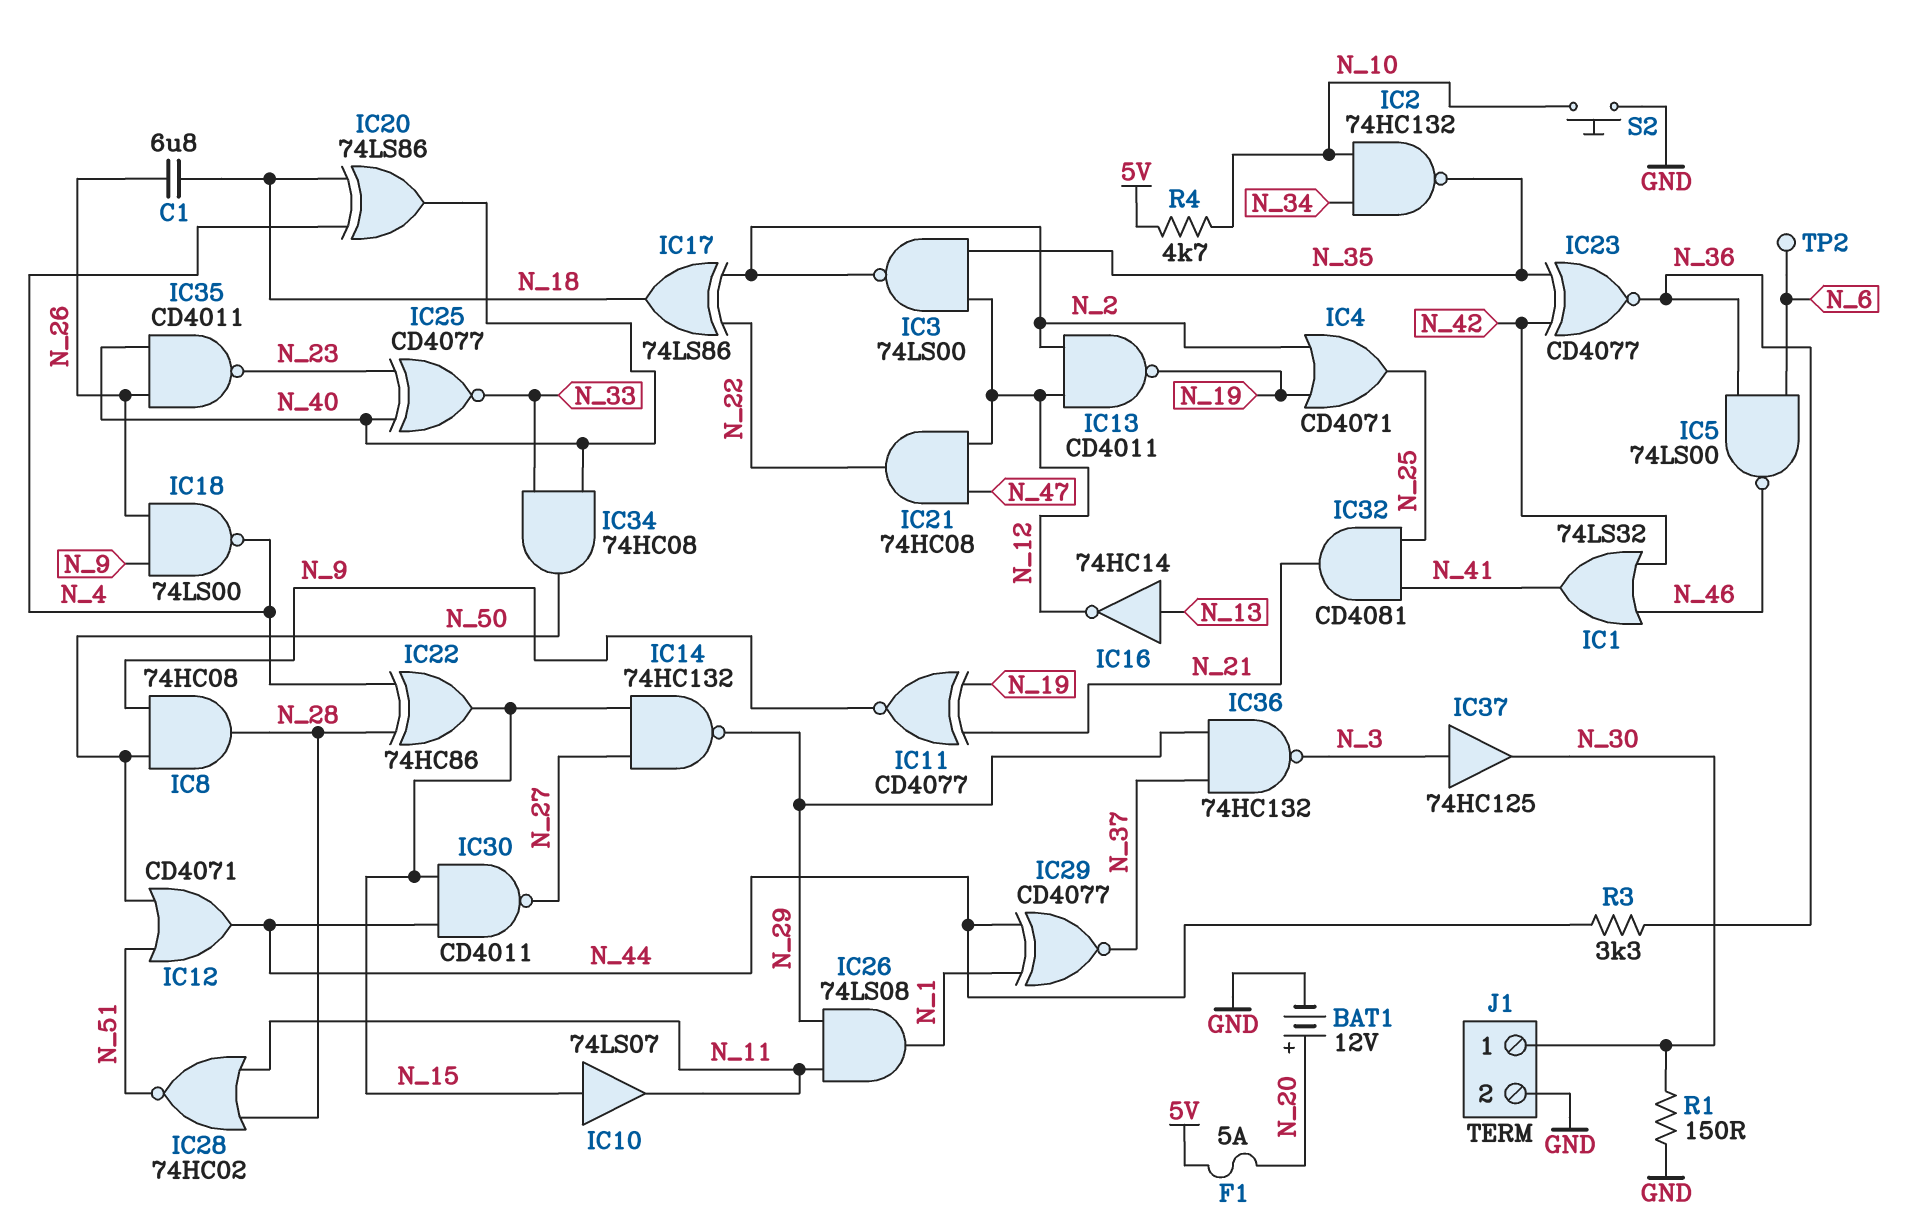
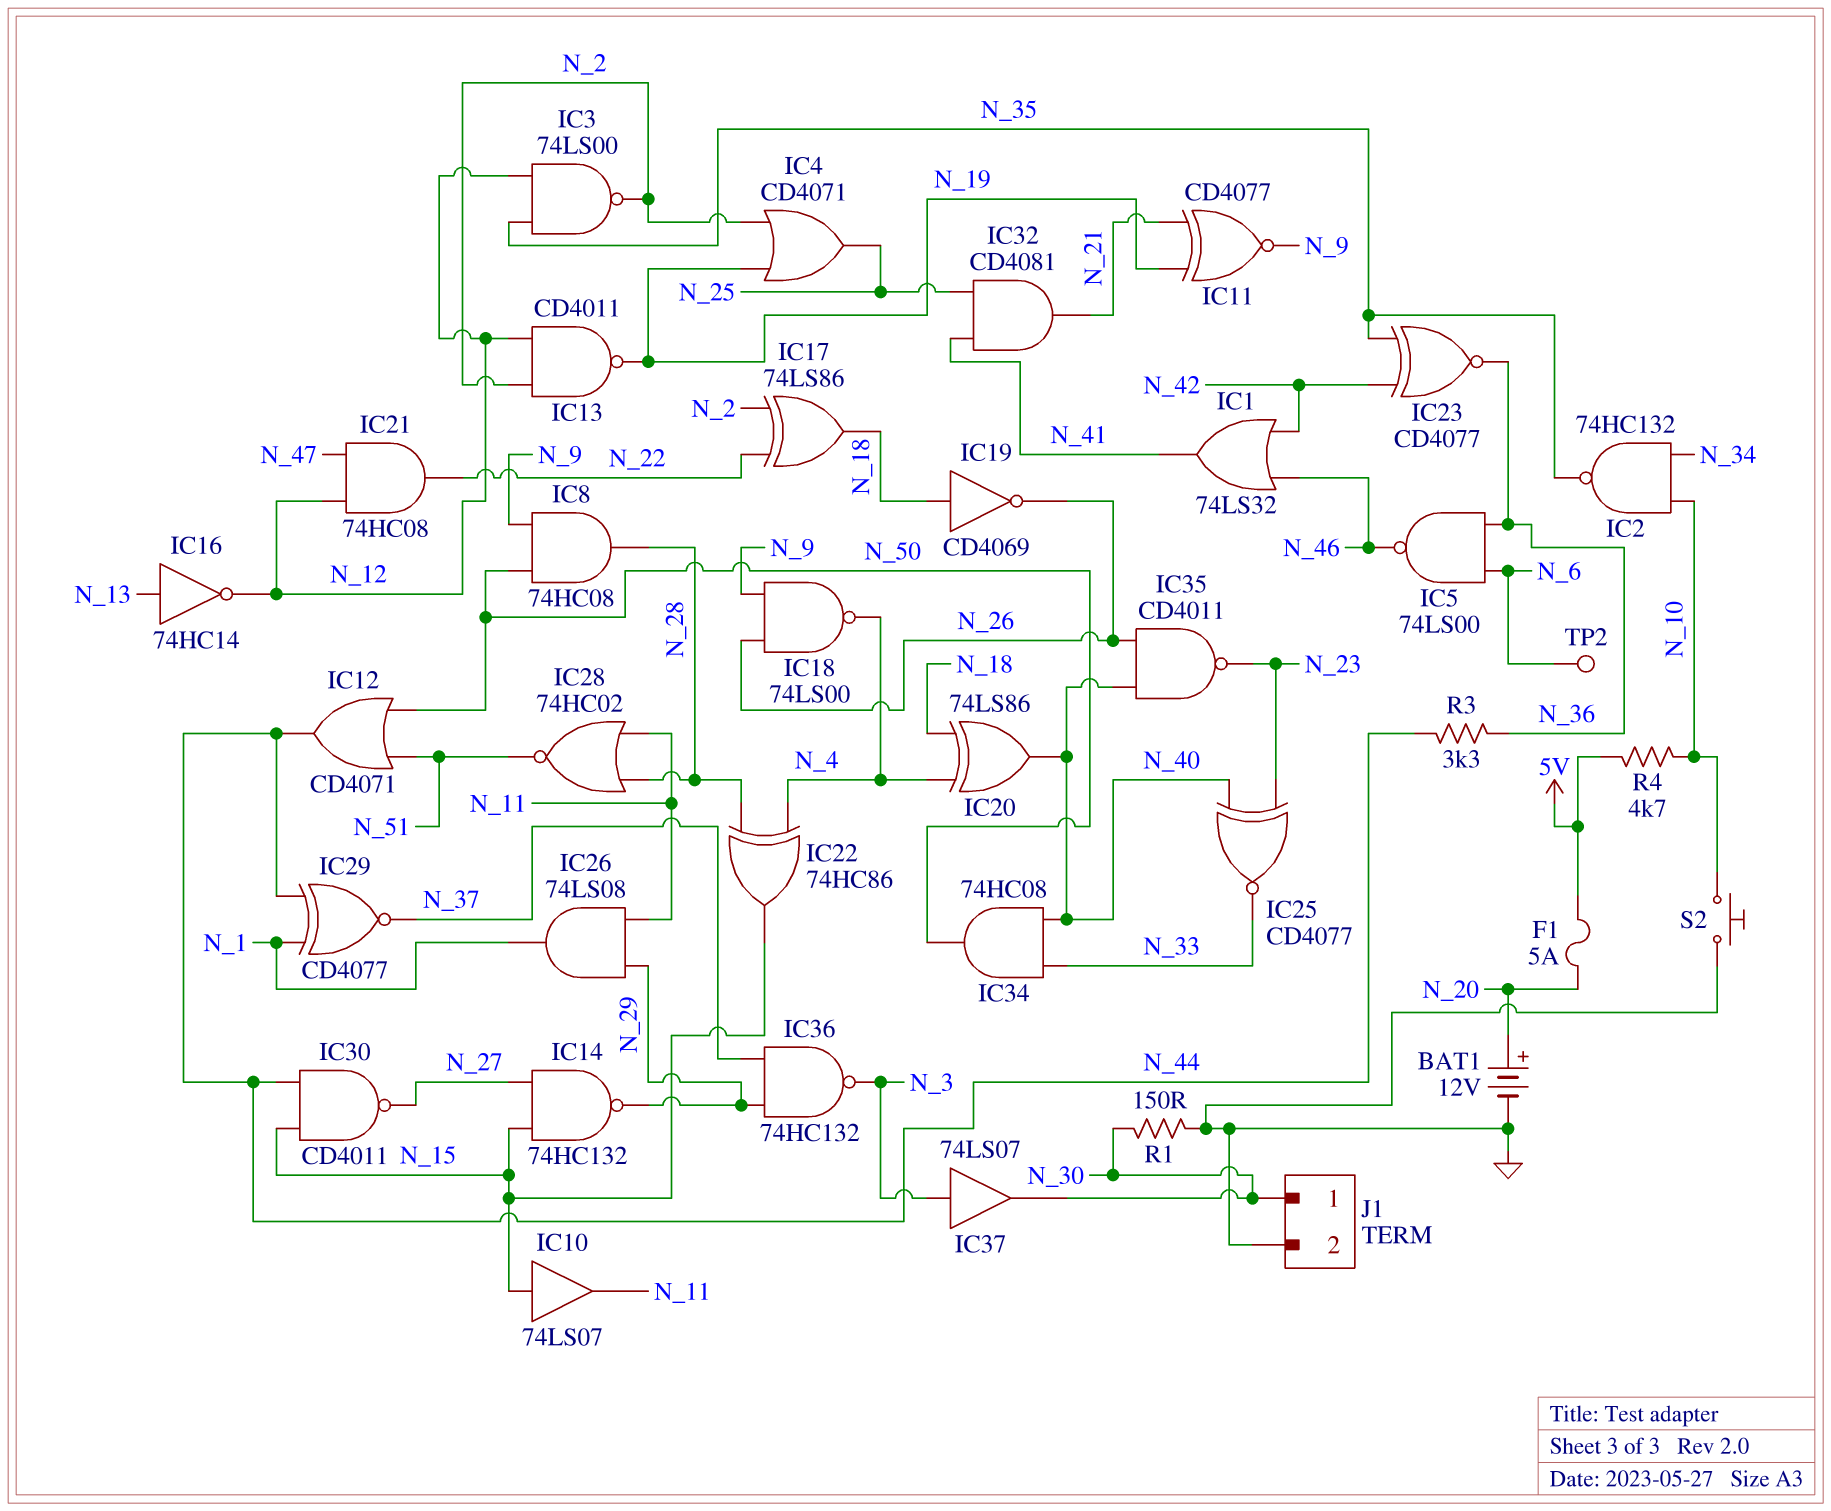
C1: 6.8uF (N_18, N_26) -> none
IC19: none -> NOT CD4069 (in N_18, out N_26)
IC37: buffer 74HC125 (in N_3, out N_30) -> buffer 74LS07 (in N_3, out N_30)

